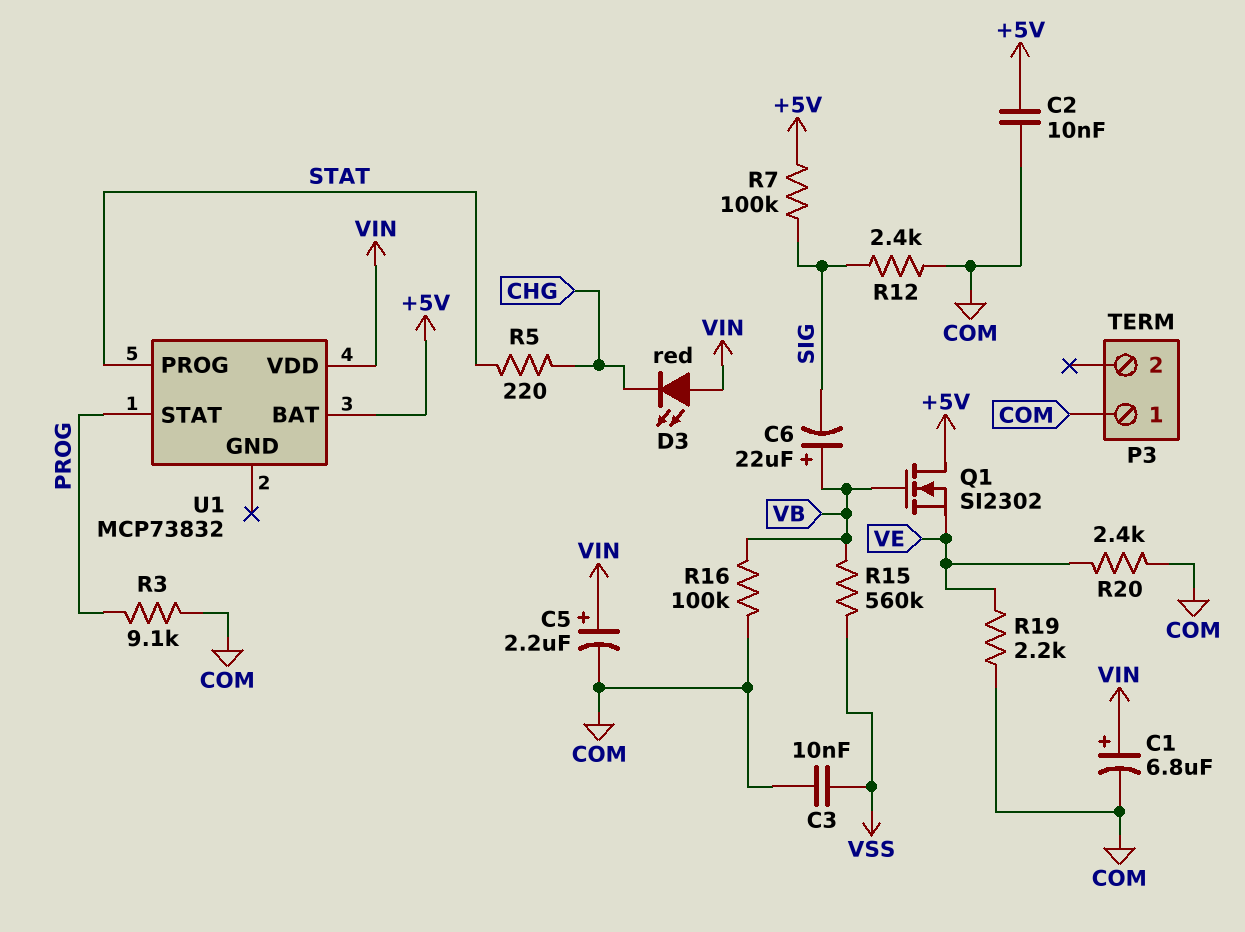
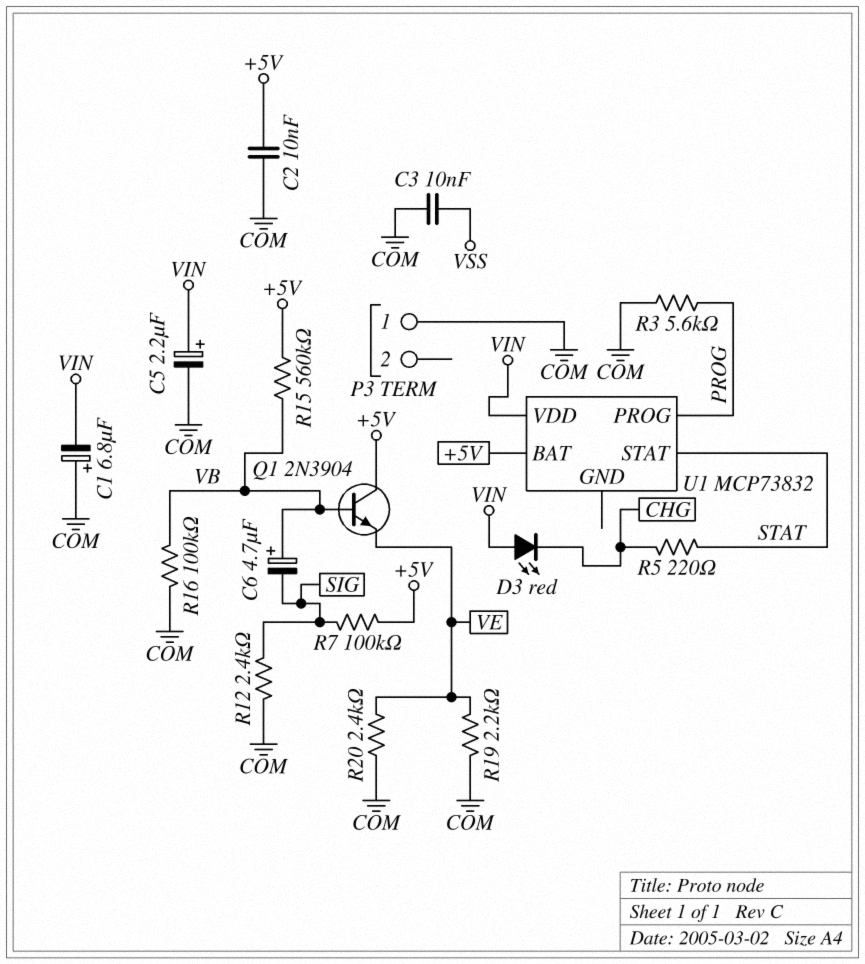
C1: 6.8uF (plus VIN, minus COM) -> 6.8uF (plus COM, minus VIN)
C6: 22uF (plus VB, minus SIG) -> 4.7uF (plus VB, minus SIG)
Q1: NMOS SI2302 (G VB, D +5V, S VE) -> NPN 2N3904 (B VB, C +5V, E VE)
R3: 9.1k (COM, PROG) -> 5.6k (COM, PROG)
R15: 560k (VB, VSS) -> 560k (+5V, VB)
U1 pin PROG: STAT -> PROG
U1 pin STAT: PROG -> STAT

